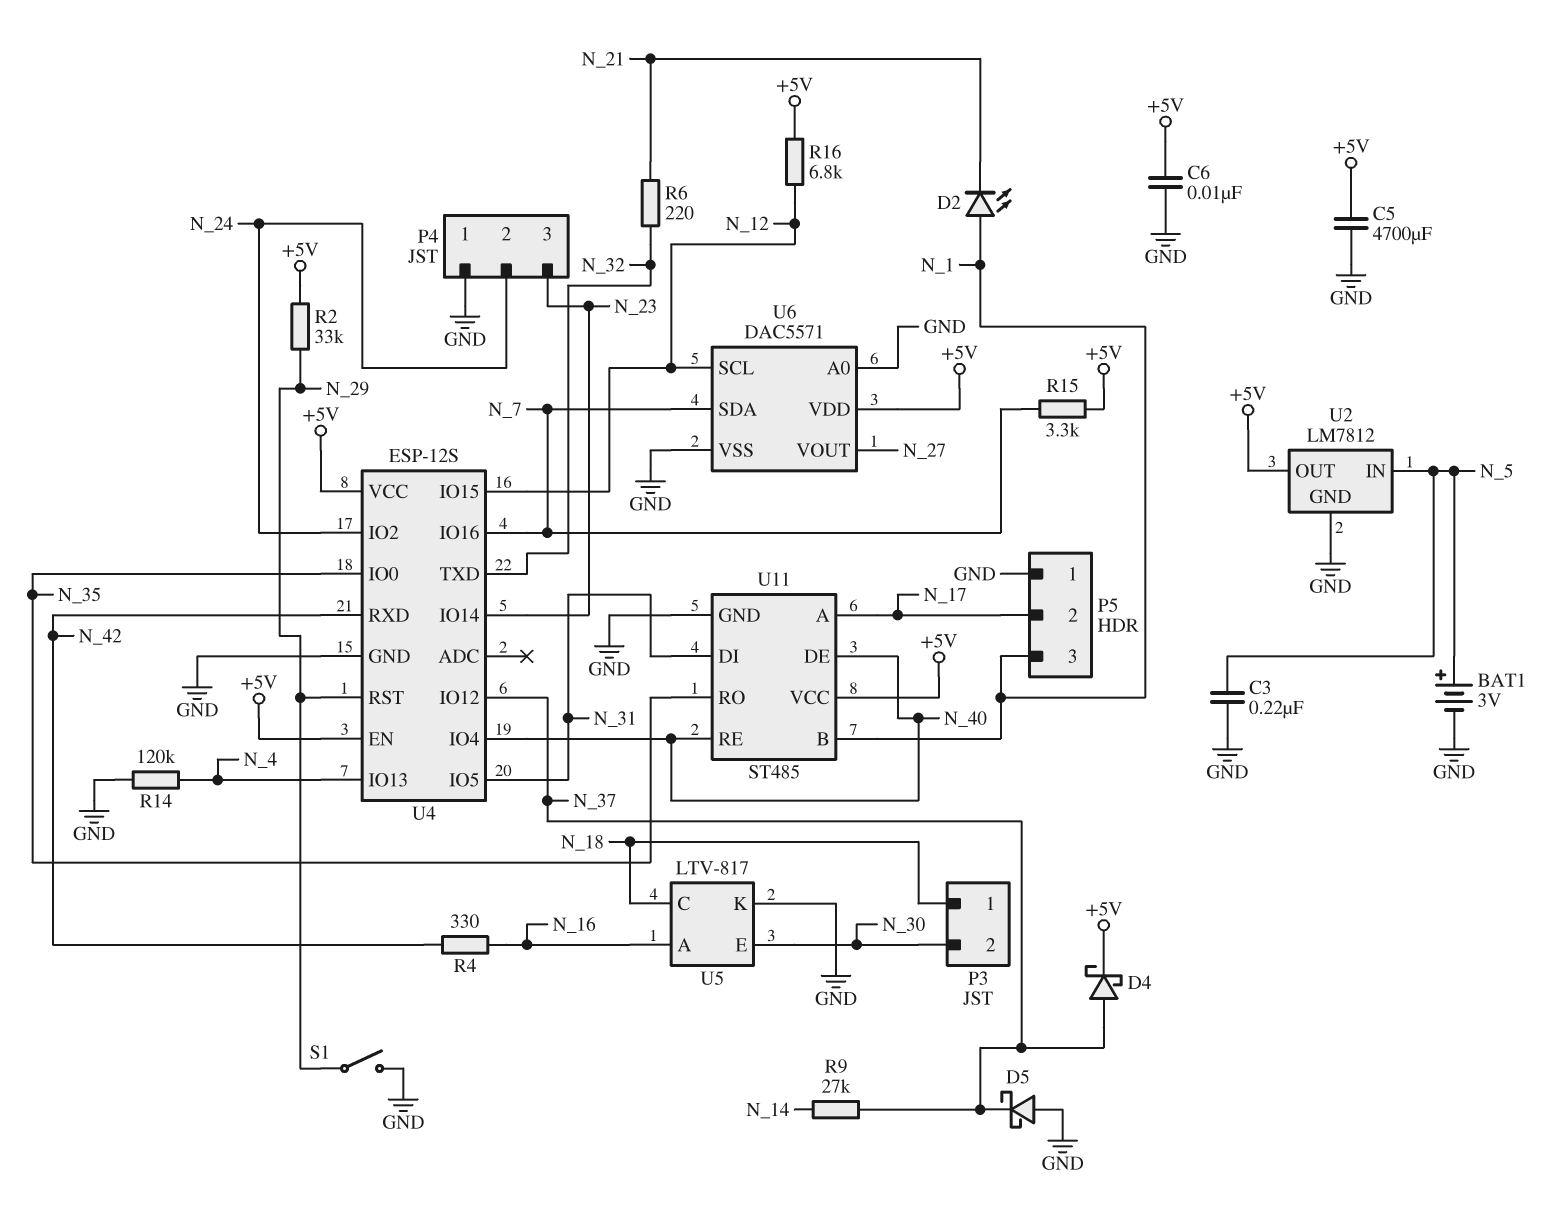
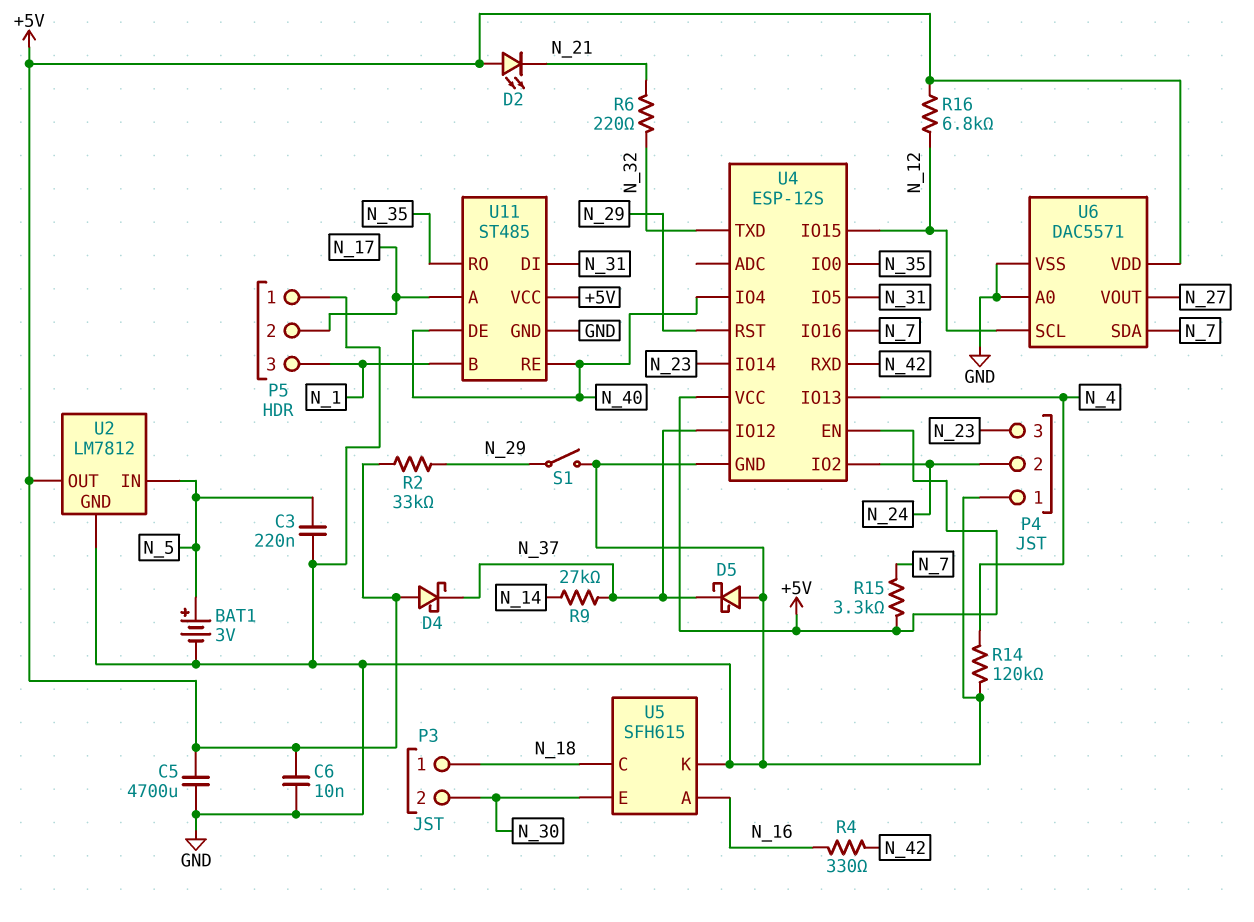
D2: LED (A N_1, K N_21) -> LED (A +5V, K N_21)
D4: schottky (A N_37, K +5V) -> schottky (A +5V, K N_37)
U5: LTV-817 -> SFH615

